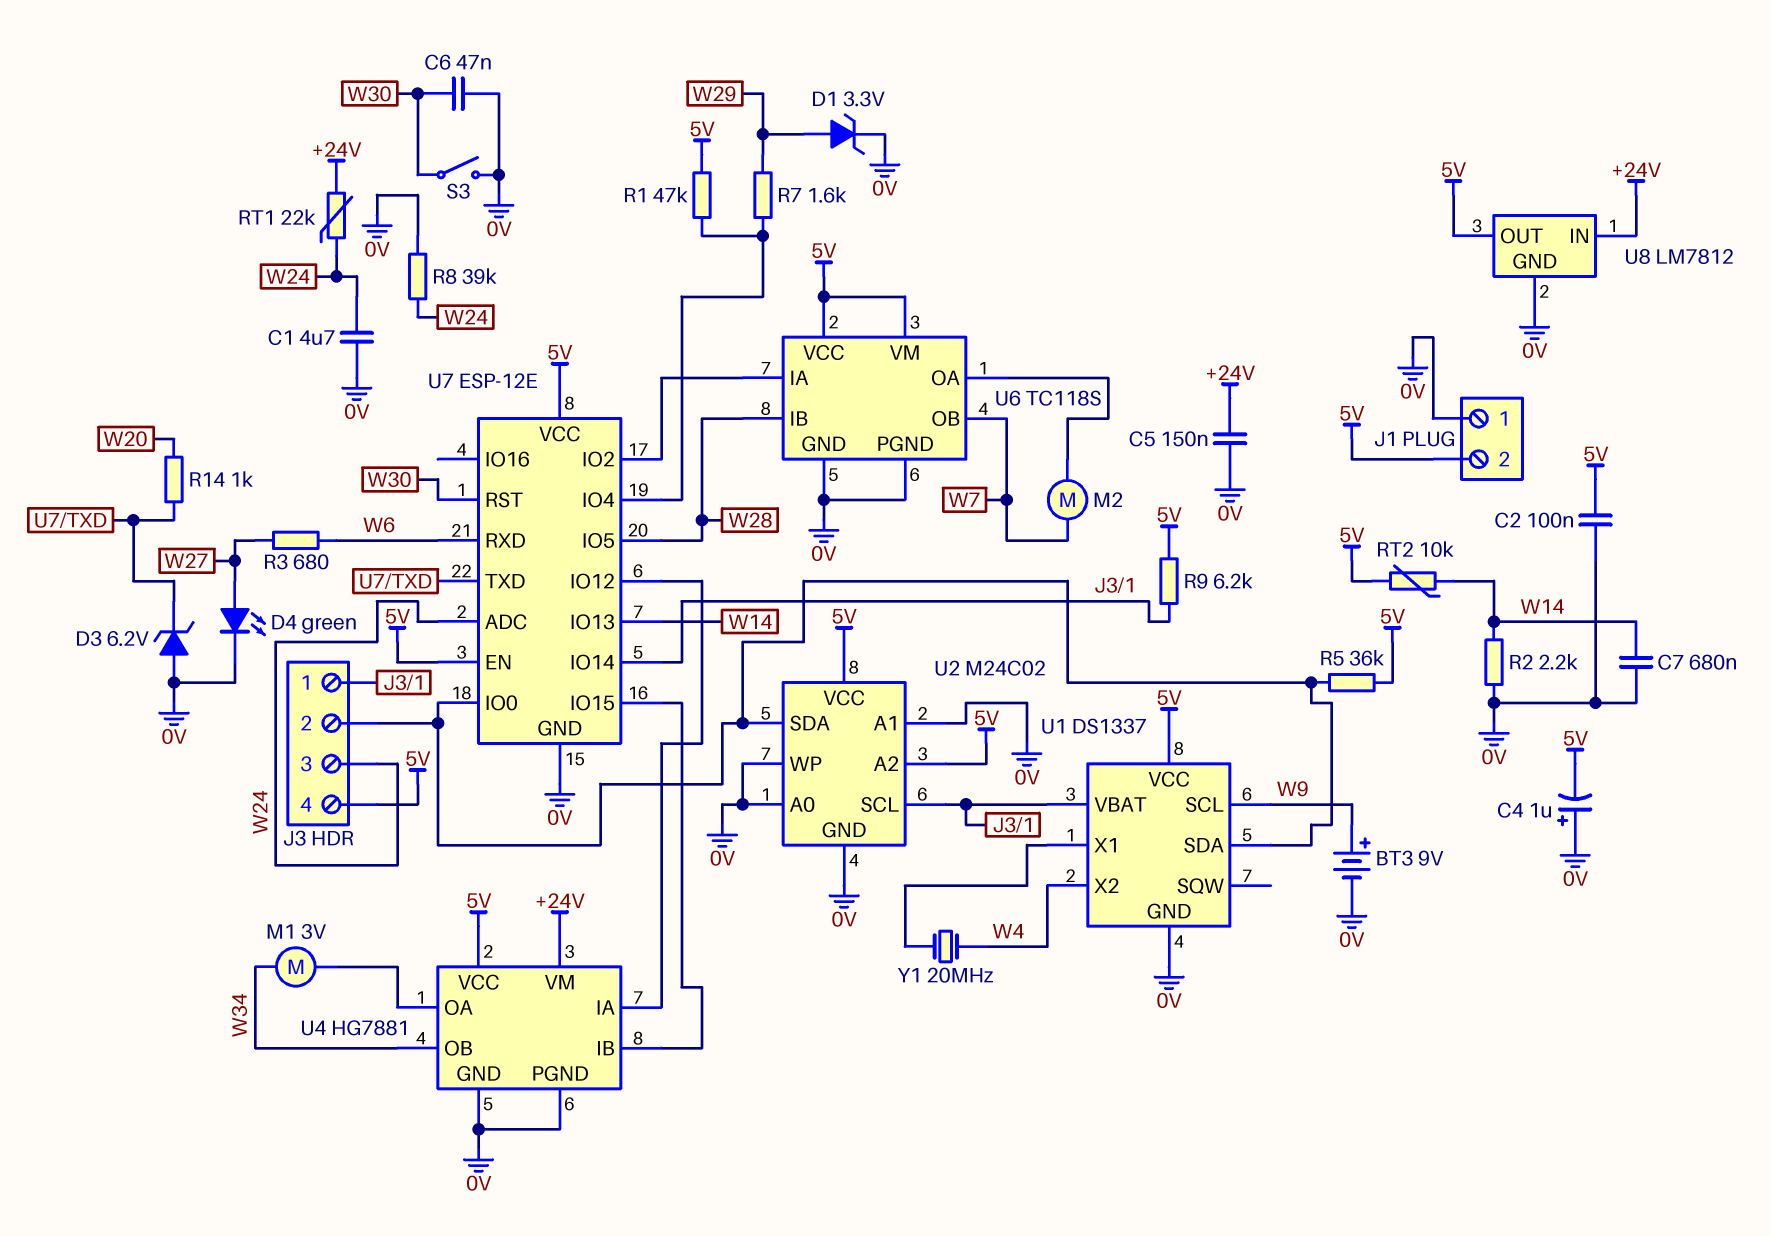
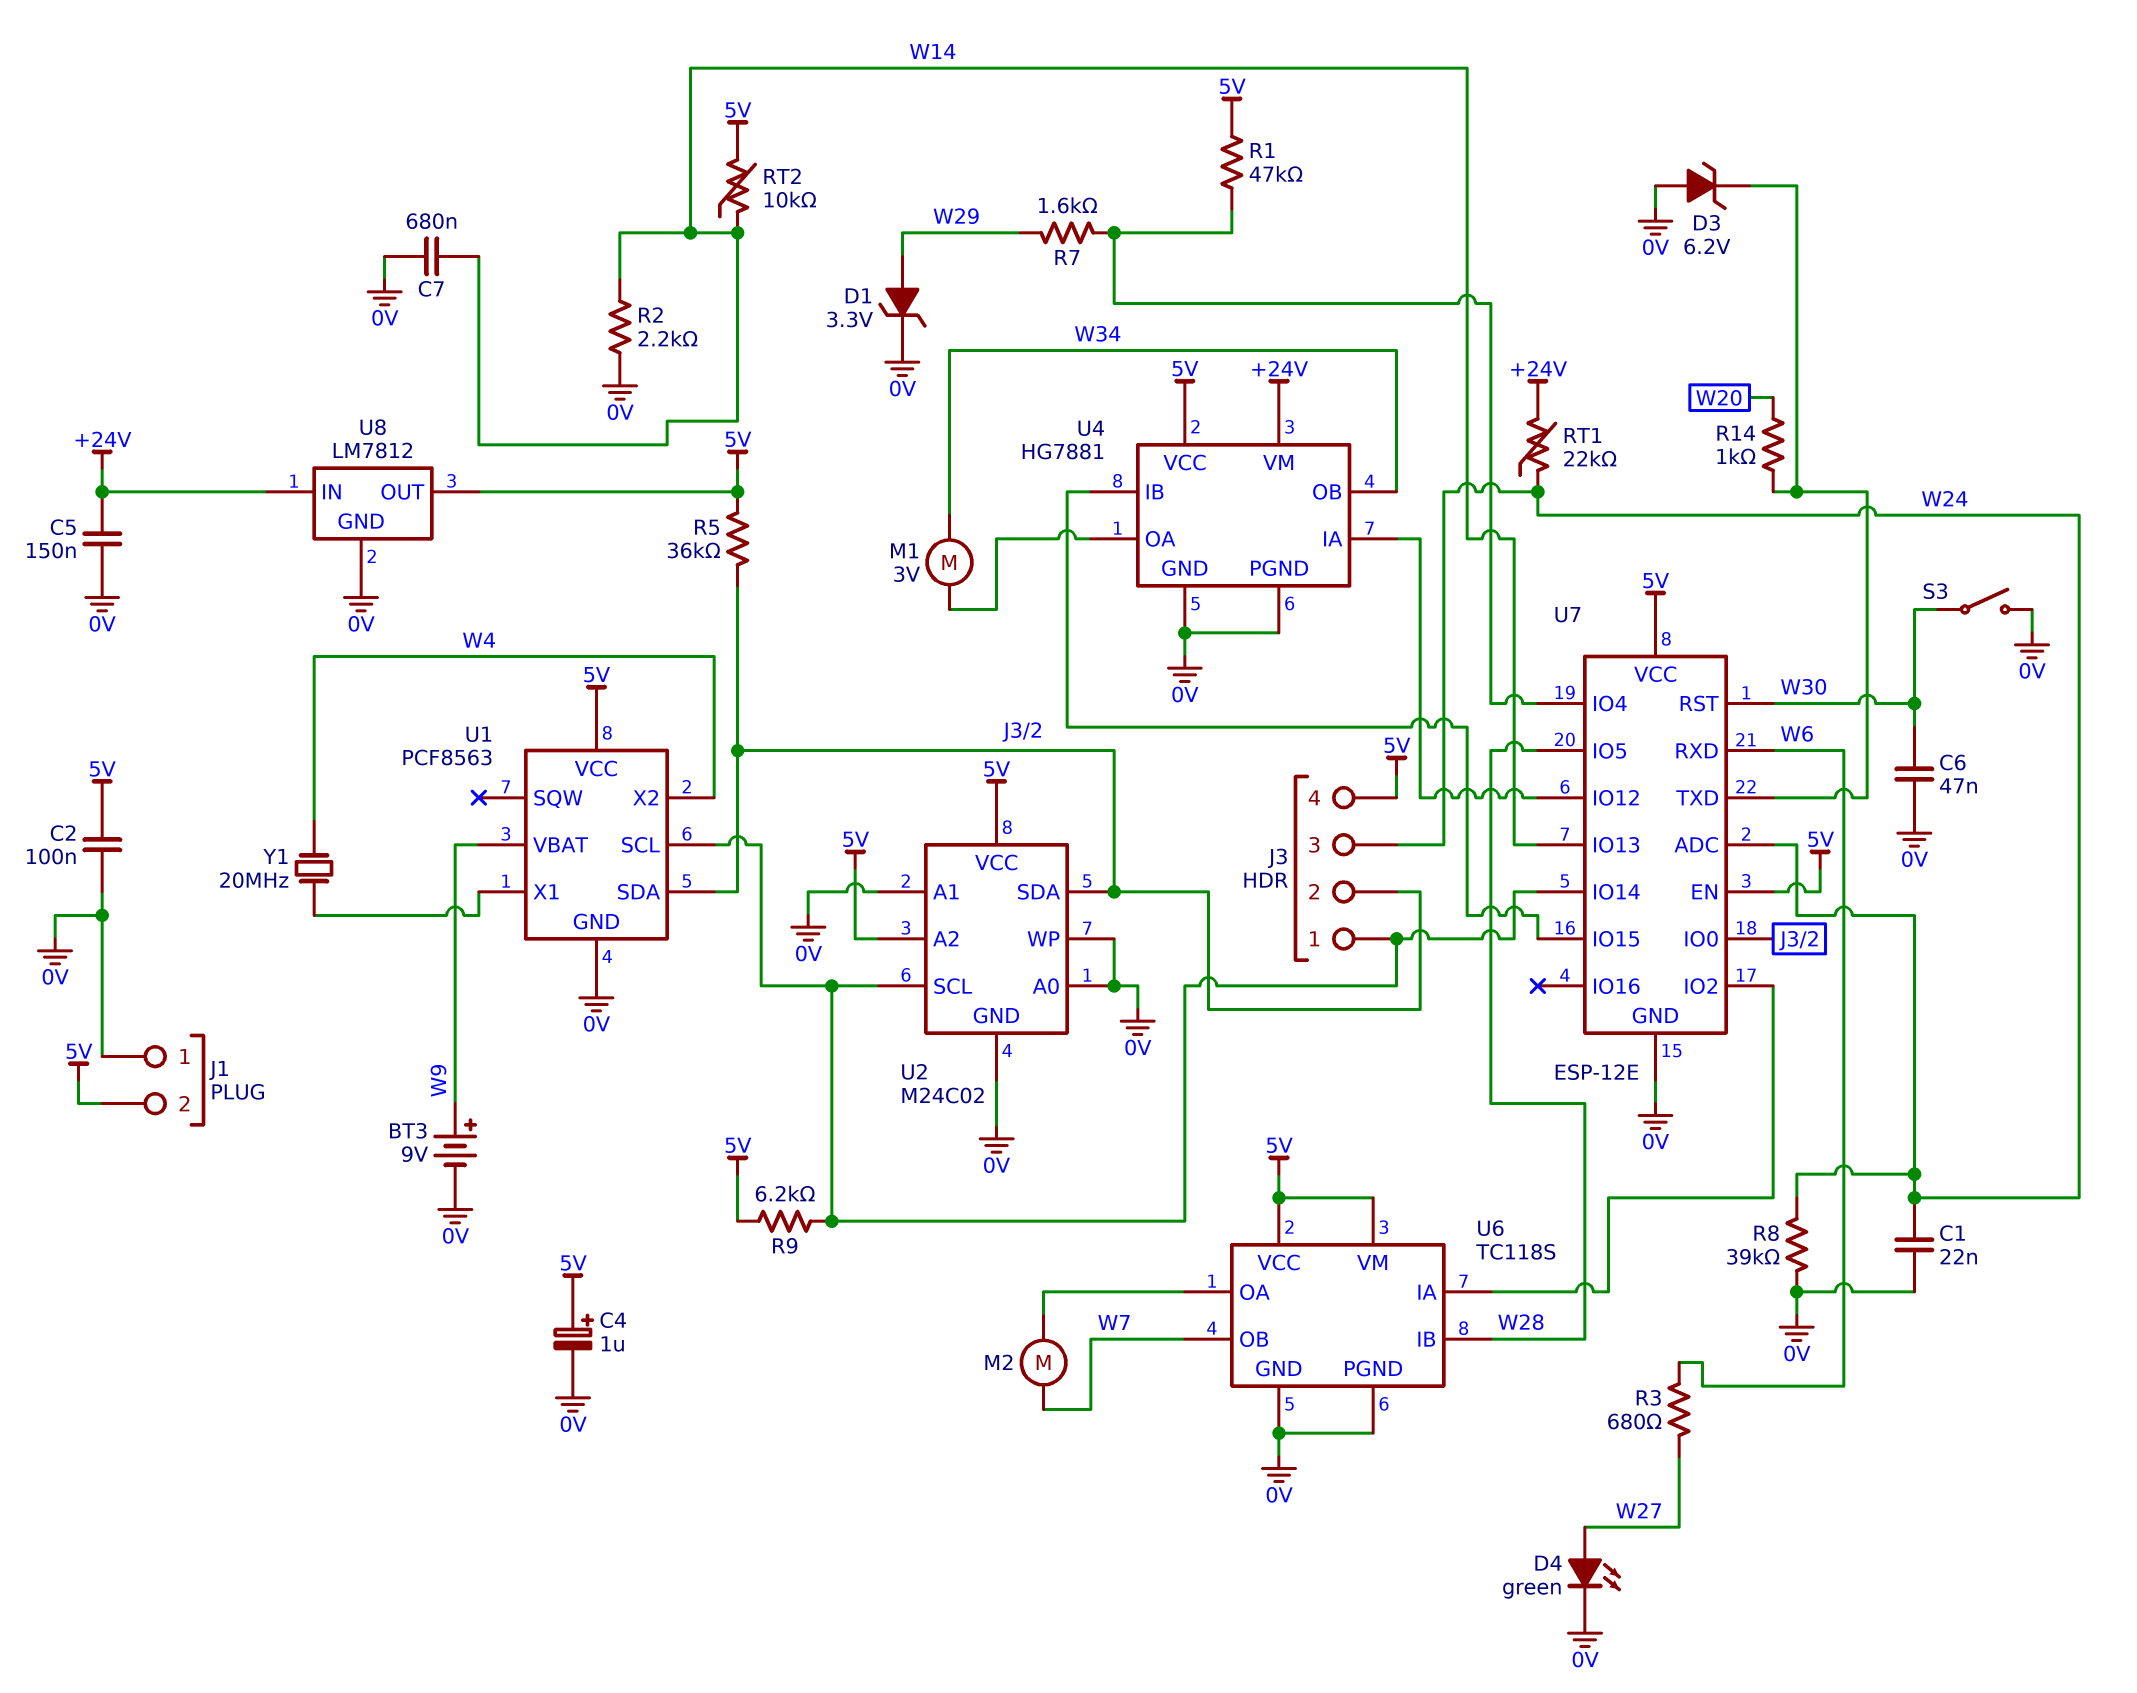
C1: 4.7uF (0V, W24) -> 22nF (0V, W24)
C4: 1uF (plus 0V, minus 5V) -> 1uF (plus 5V, minus 0V)
U1: DS1337 -> PCF8563
U1 pin SCL: W9 -> J3/1
U1 pin VBAT: J3/1 -> W9

